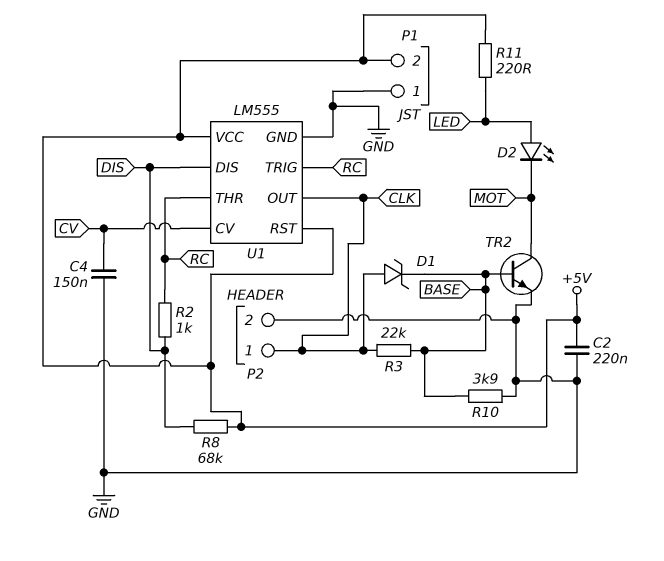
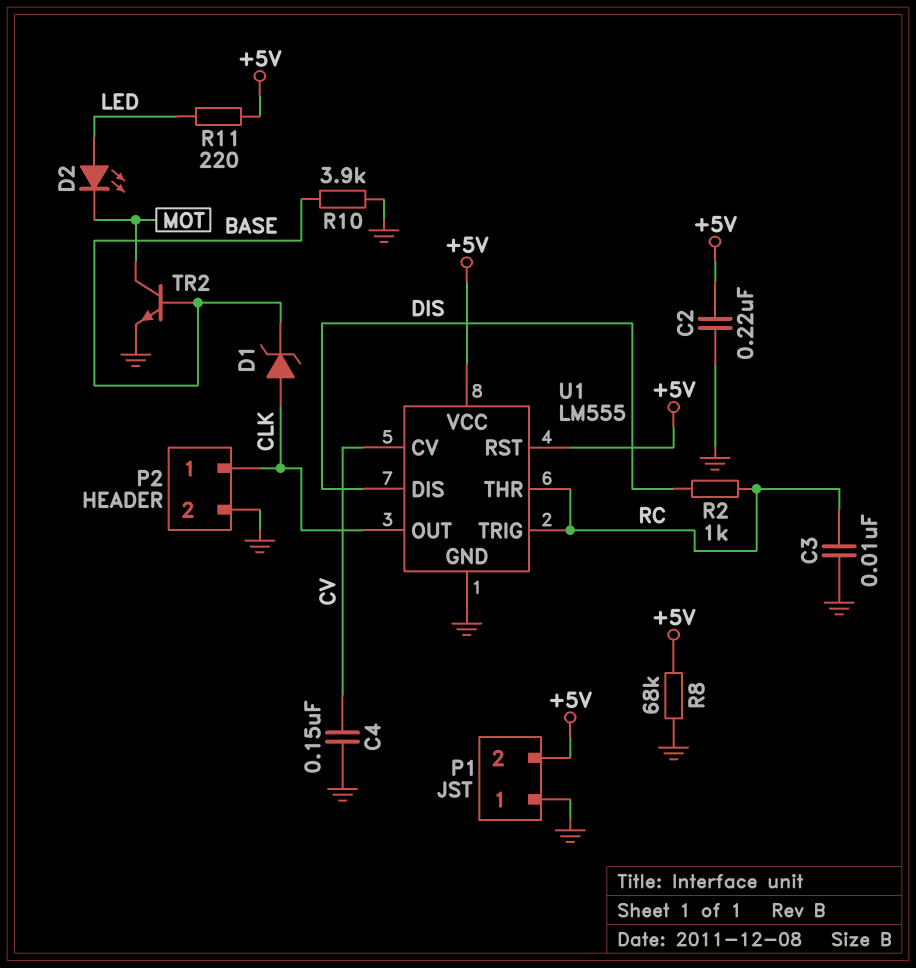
C3: none -> 10nF (GND, RC)
R3: 22k (BASE, CLK) -> none
R8: 68k (+5V, DIS) -> 68k (+5V, GND)

